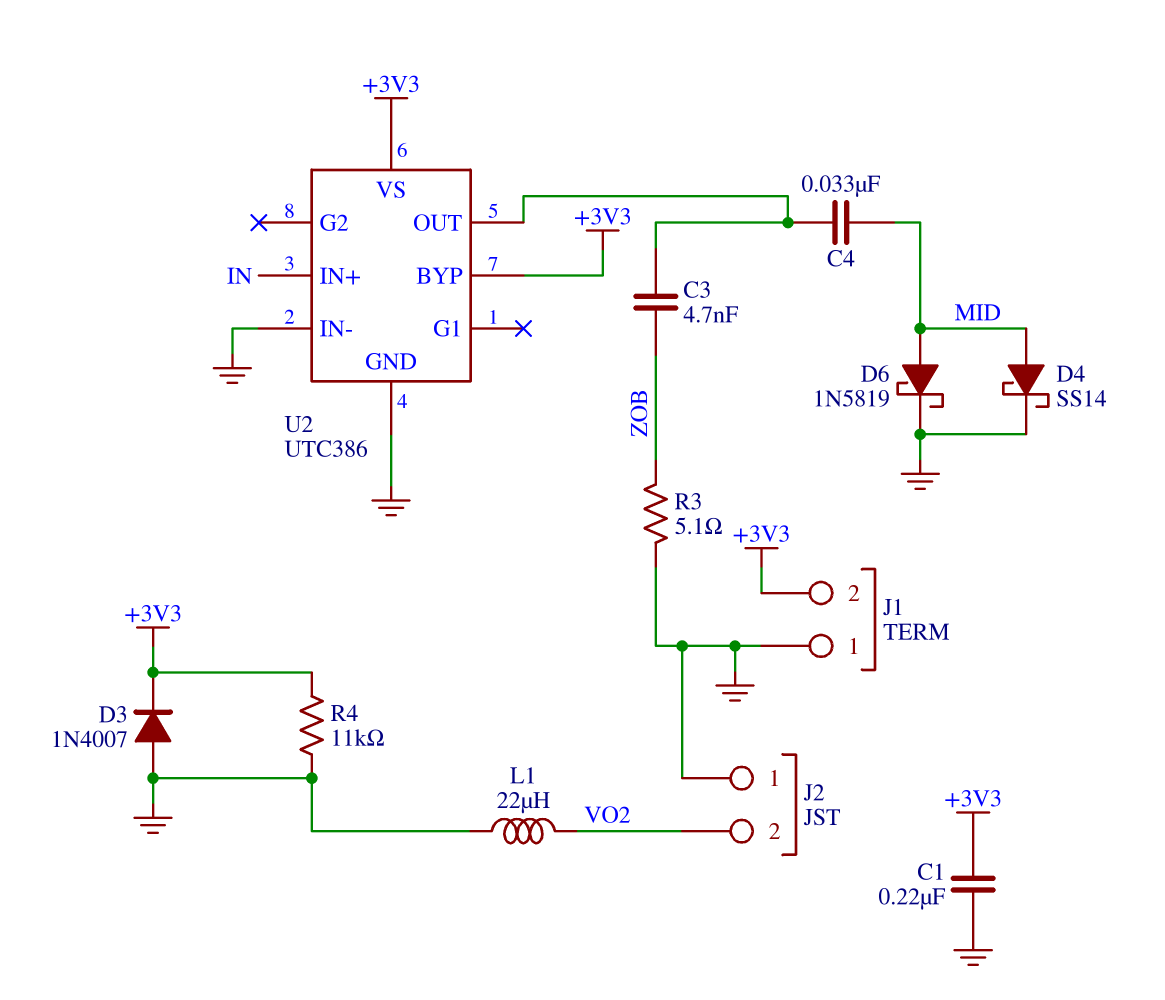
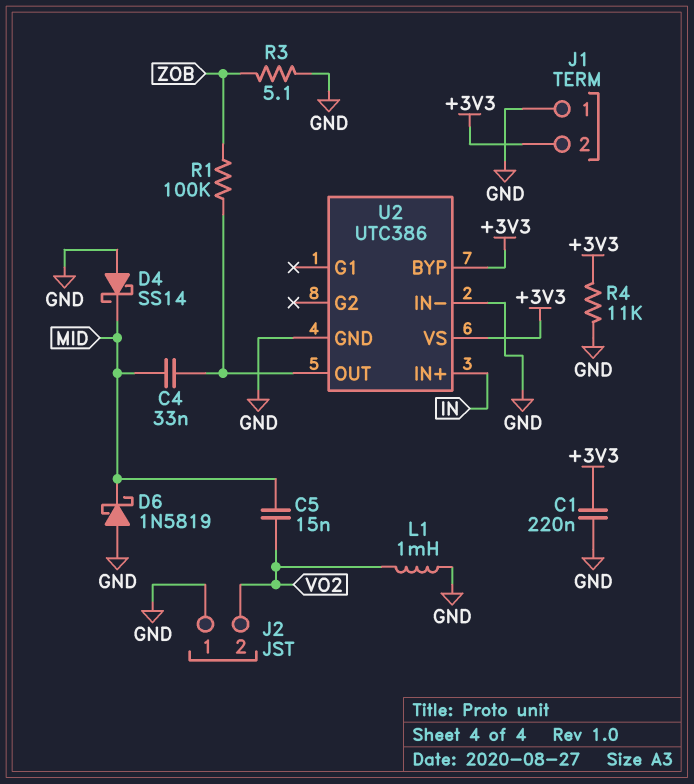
C3: 4.7nF (U2/OUT, ZOB) -> none
C5: none -> 15nF (MID, VO2)
D3: diode 1N4007 (A GND, K +3V3) -> none
D4: schottky SS14 (A MID, K GND) -> schottky SS14 (A GND, K MID)
D6: schottky 1N5819 (A MID, K GND) -> schottky 1N5819 (A GND, K MID)
L1: 22uH (GND, VO2) -> 1mH (GND, VO2)
R1: none -> 100k (U2/OUT, ZOB)

